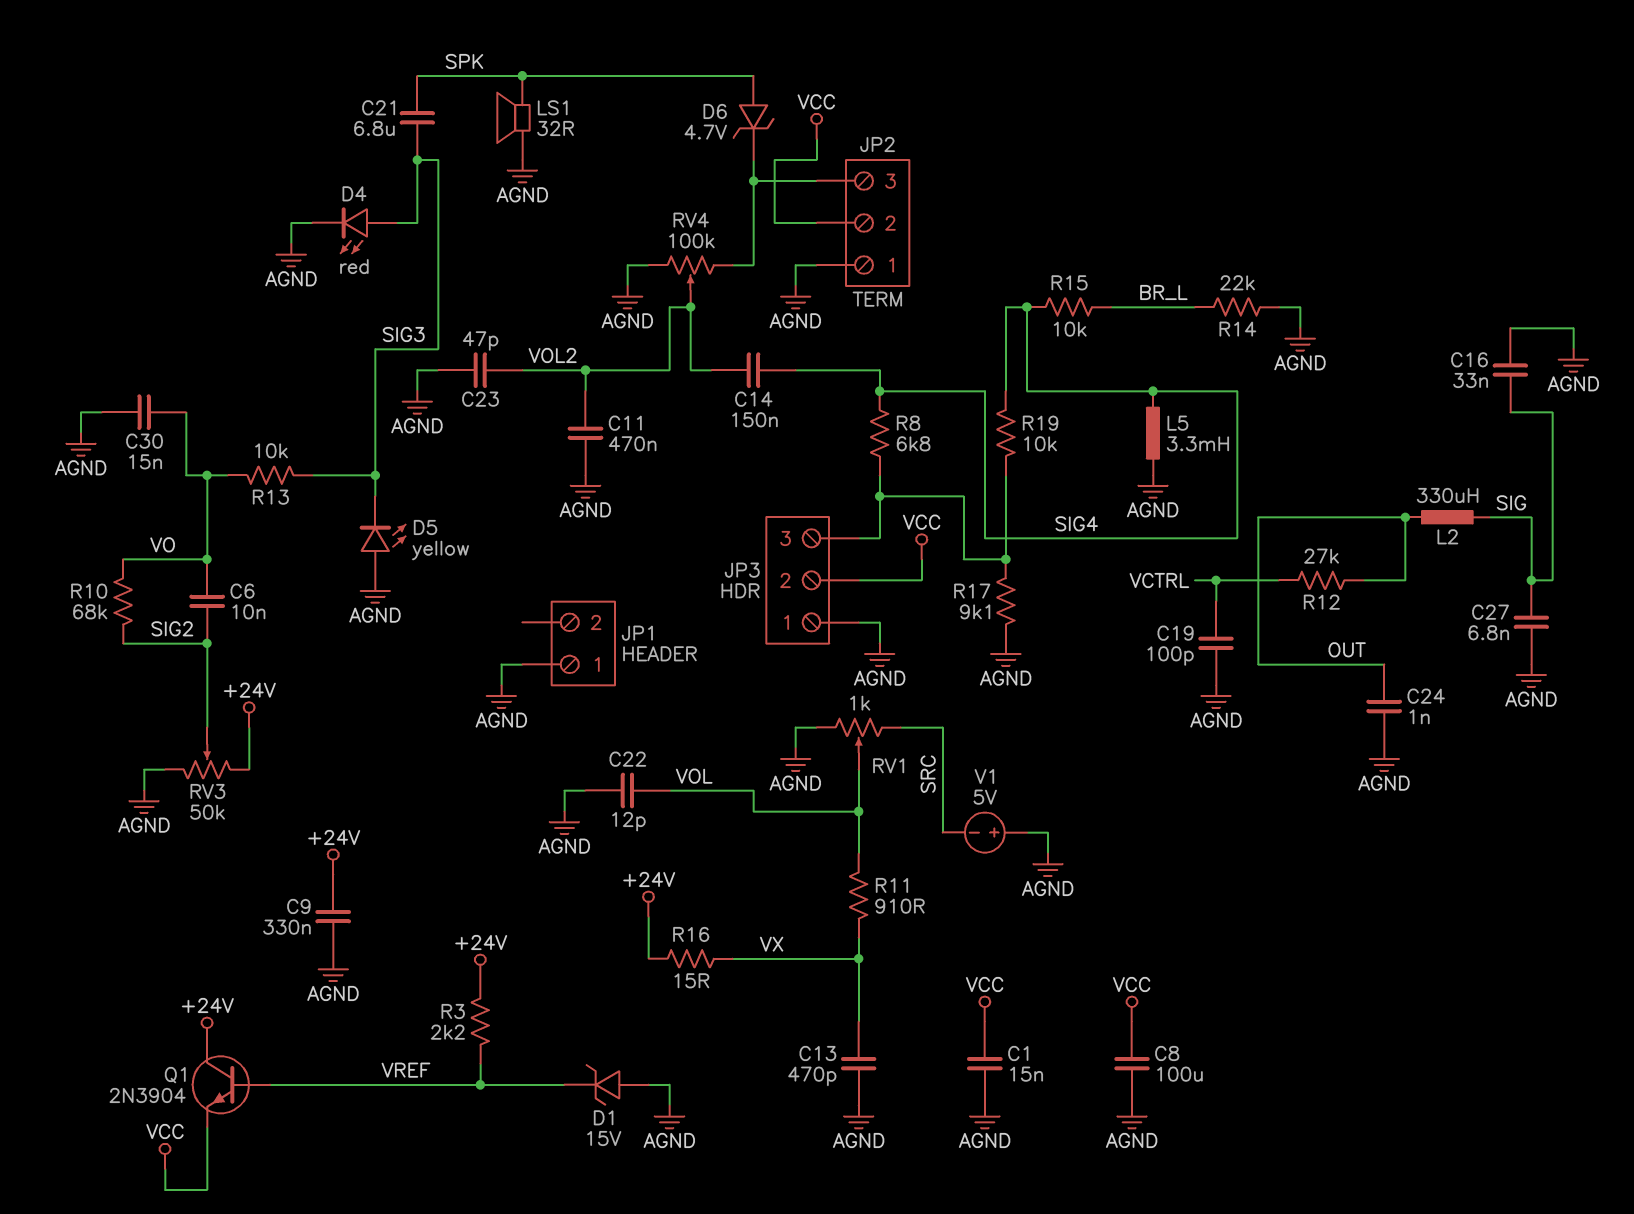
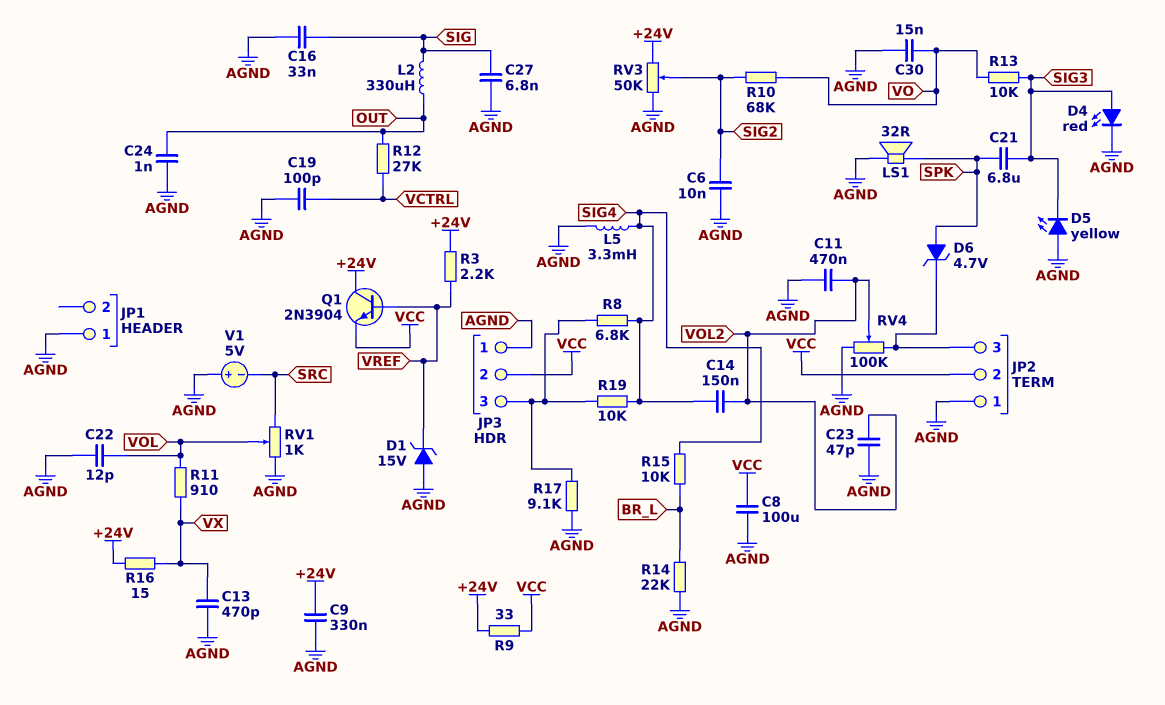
C1: 15nF (AGND, VCC) -> none
C6: 10nF (SIG2, VO) -> 10nF (AGND, SIG2)
R9: none -> 33 (+24V, VCC)

